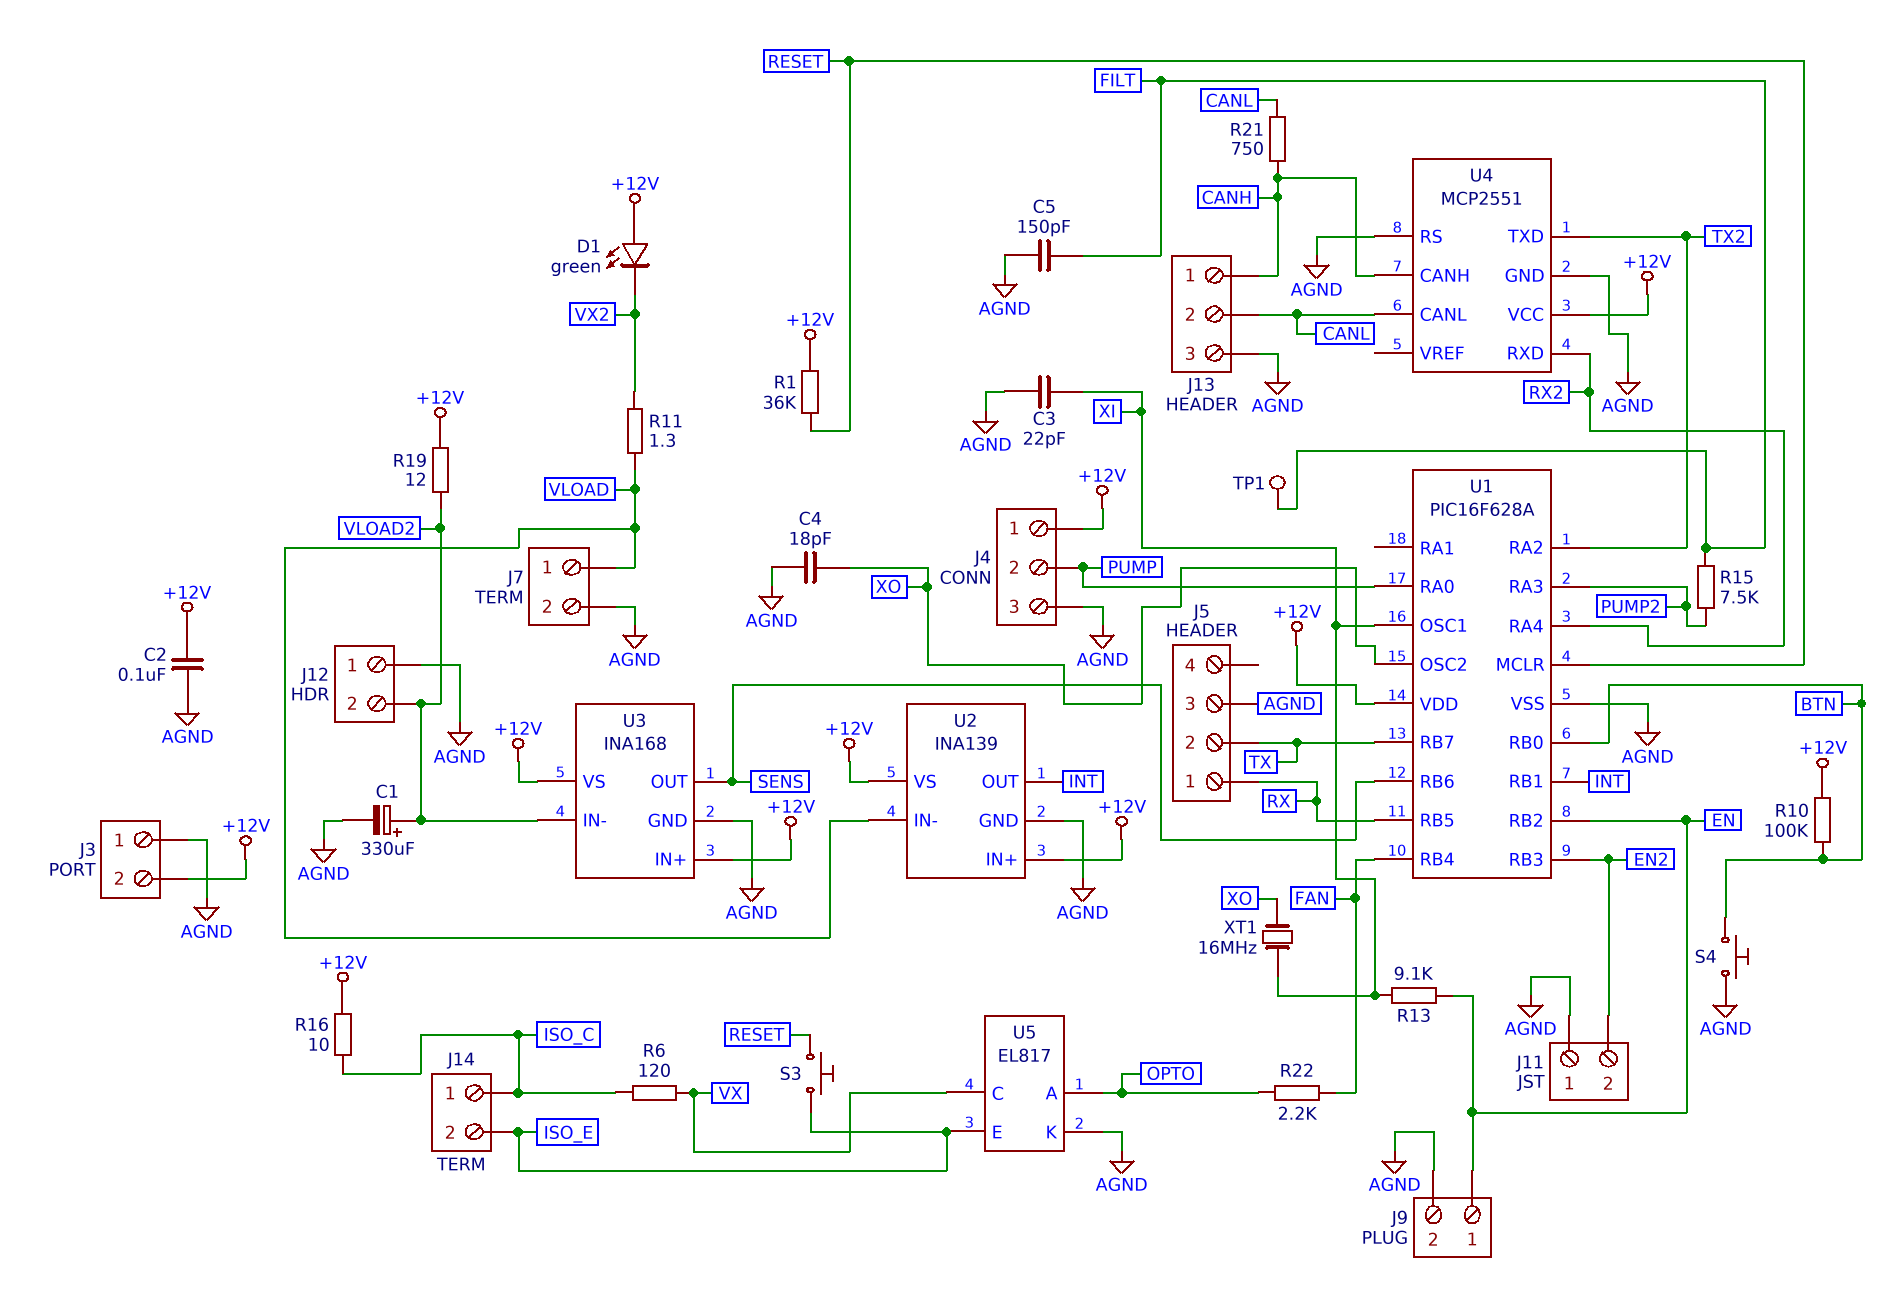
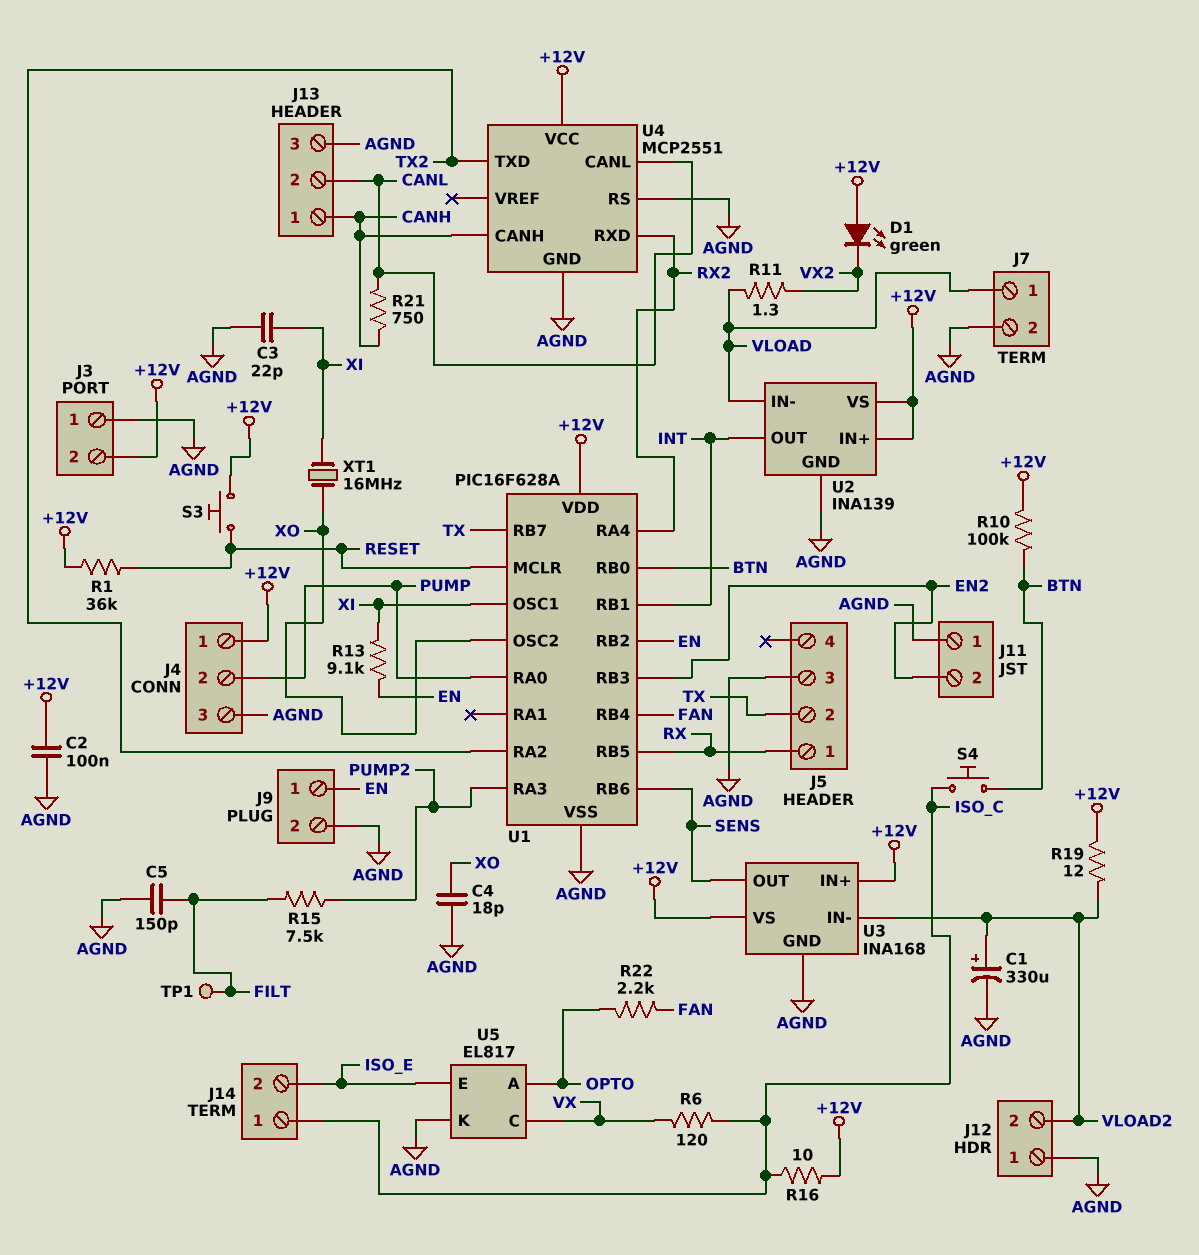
S3: button (ISO_E, RESET) -> button (+12V, RESET)
S4: button (AGND, BTN) -> button (BTN, ISO_C)

